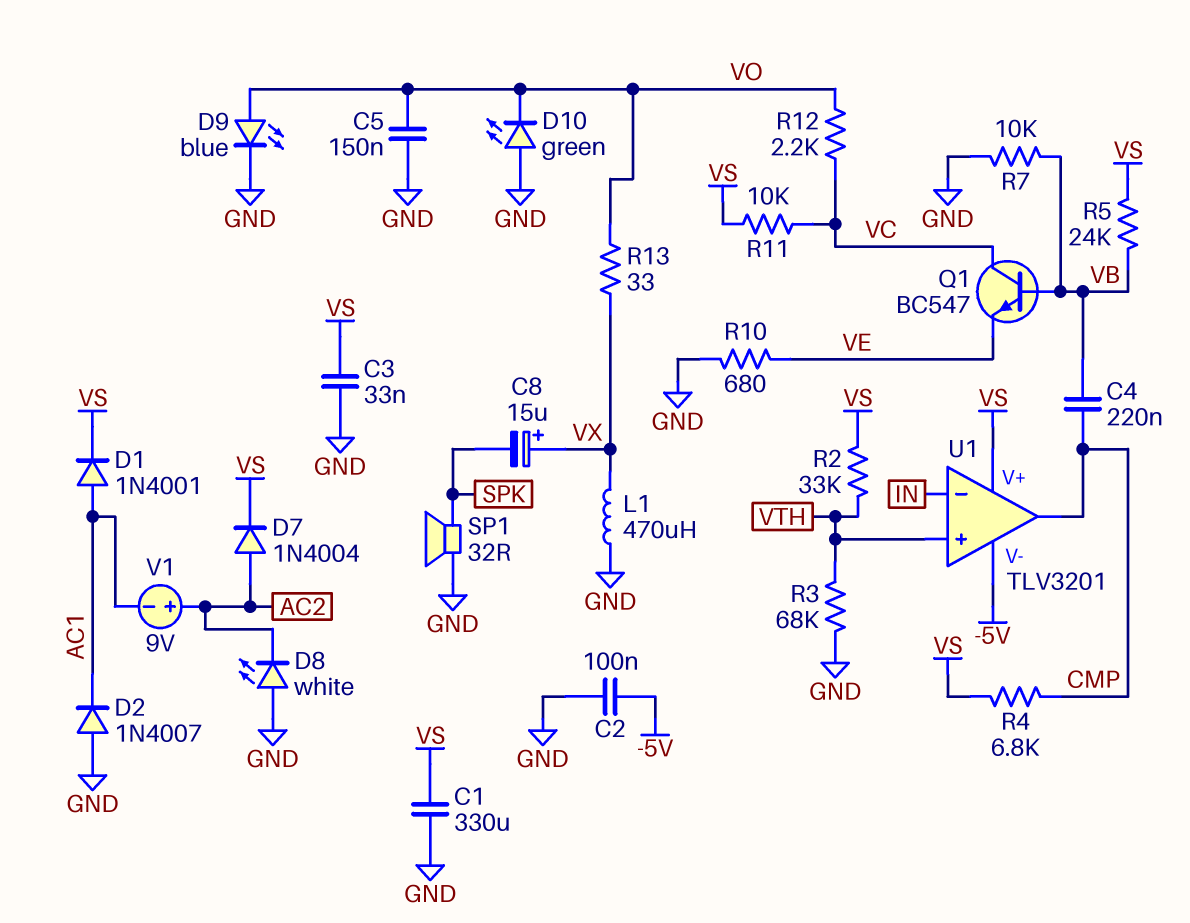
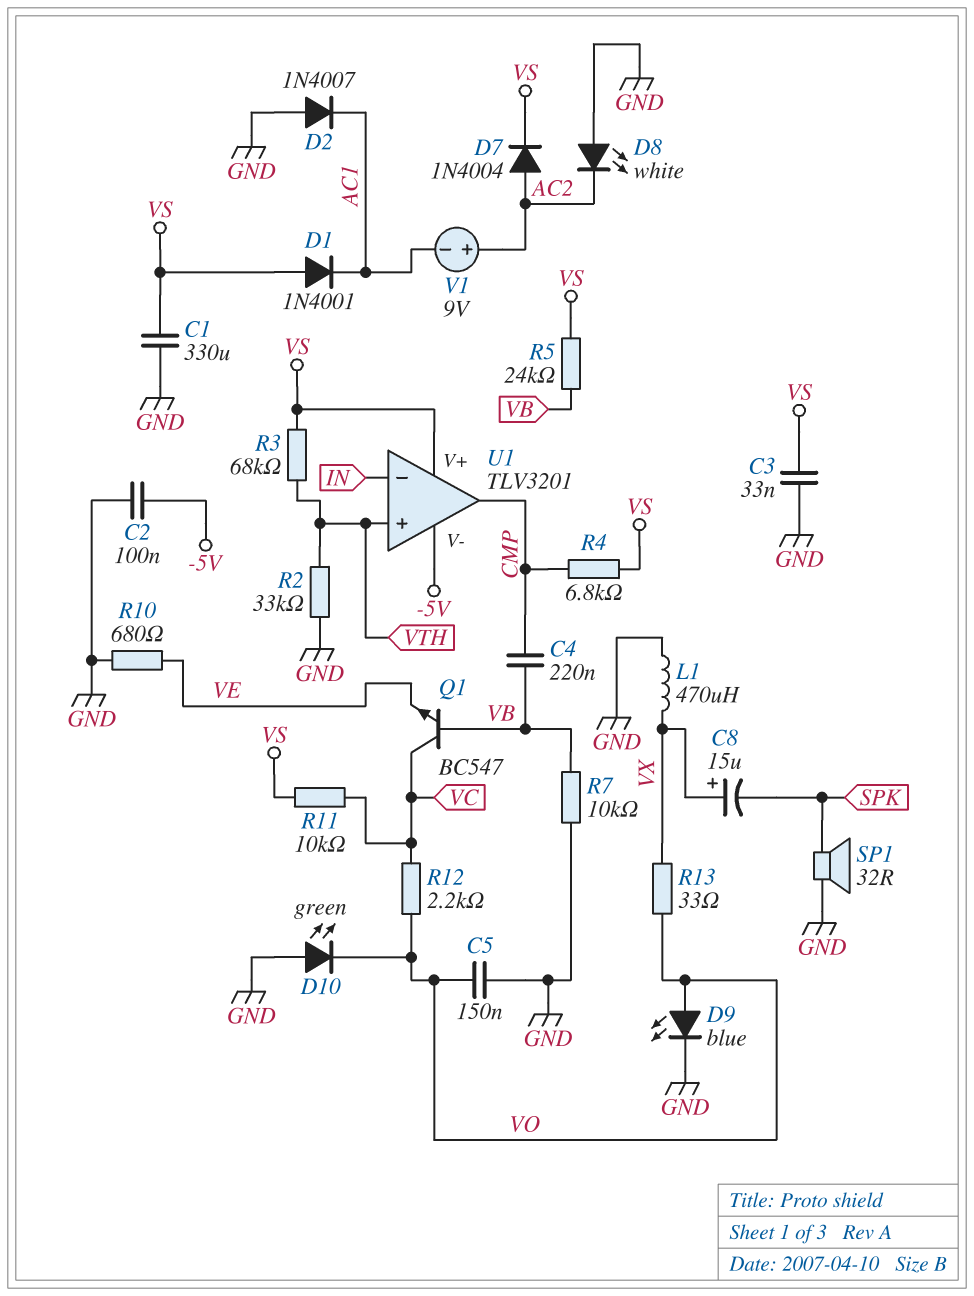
D1: diode 1N4001 (A AC1, K VS) -> diode 1N4001 (A VS, K AC1)
R2: 33k (VS, VTH) -> 33k (GND, VTH)
R3: 68k (GND, VTH) -> 68k (VS, VTH)

